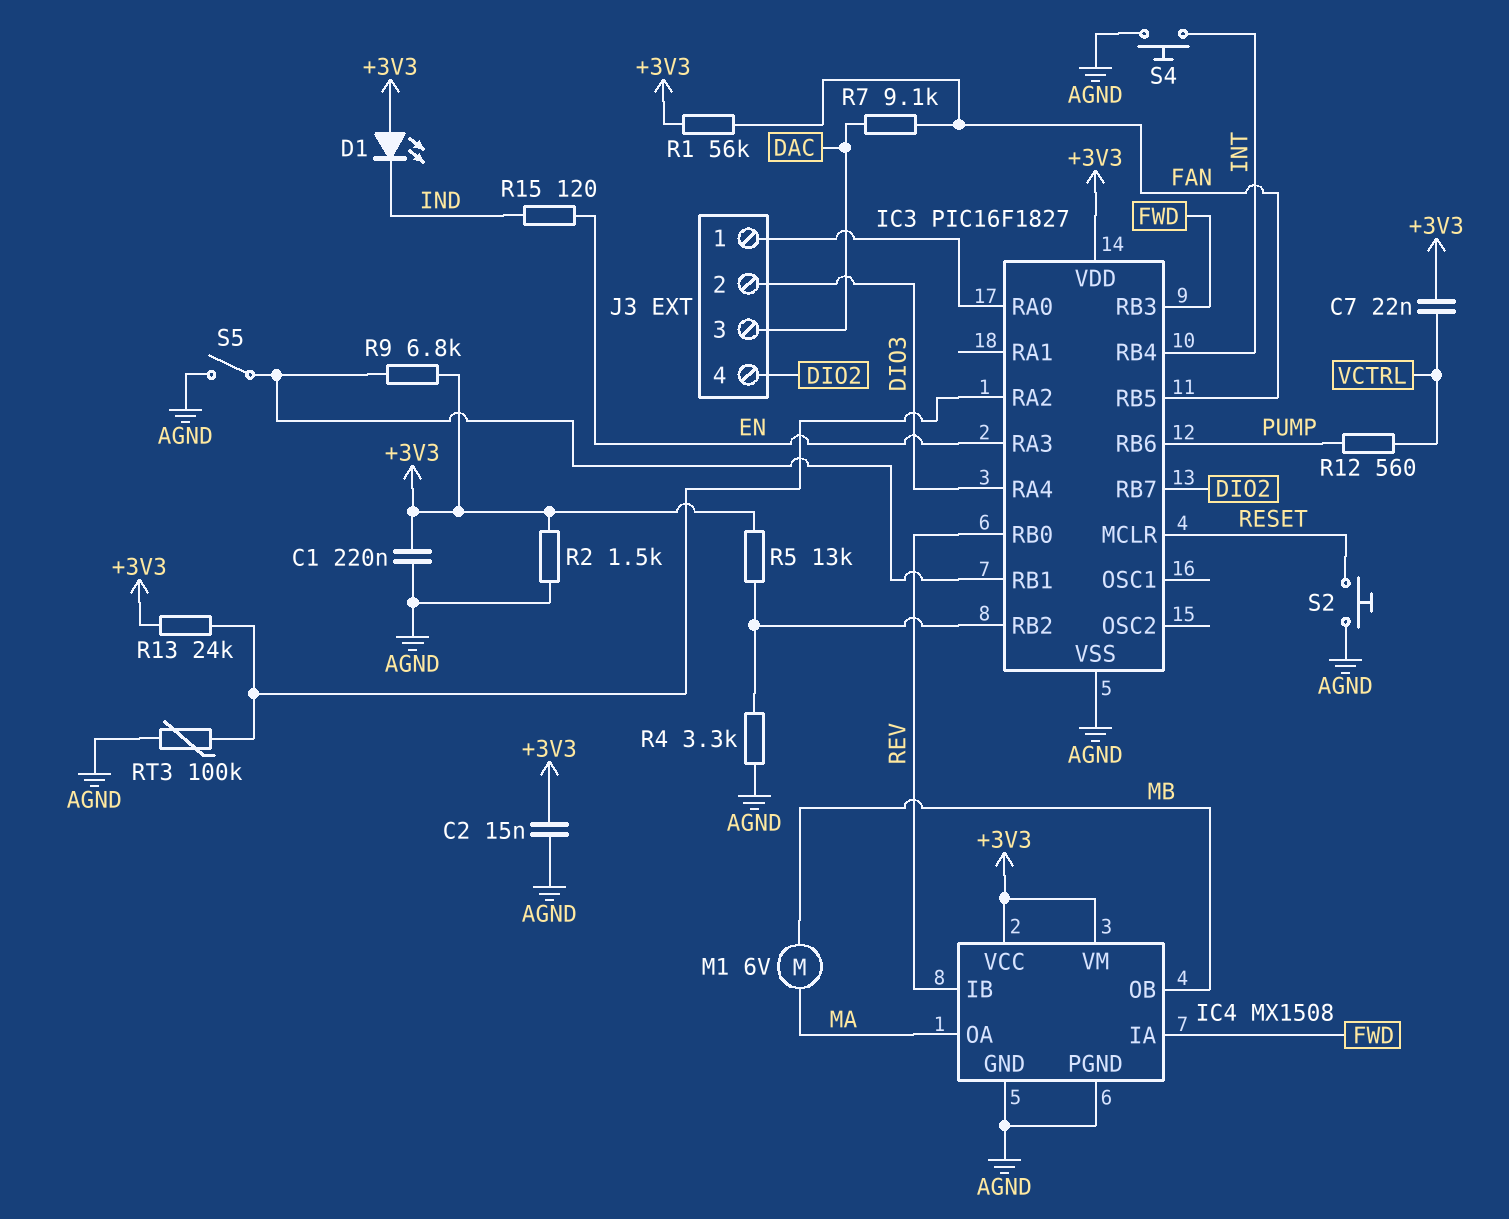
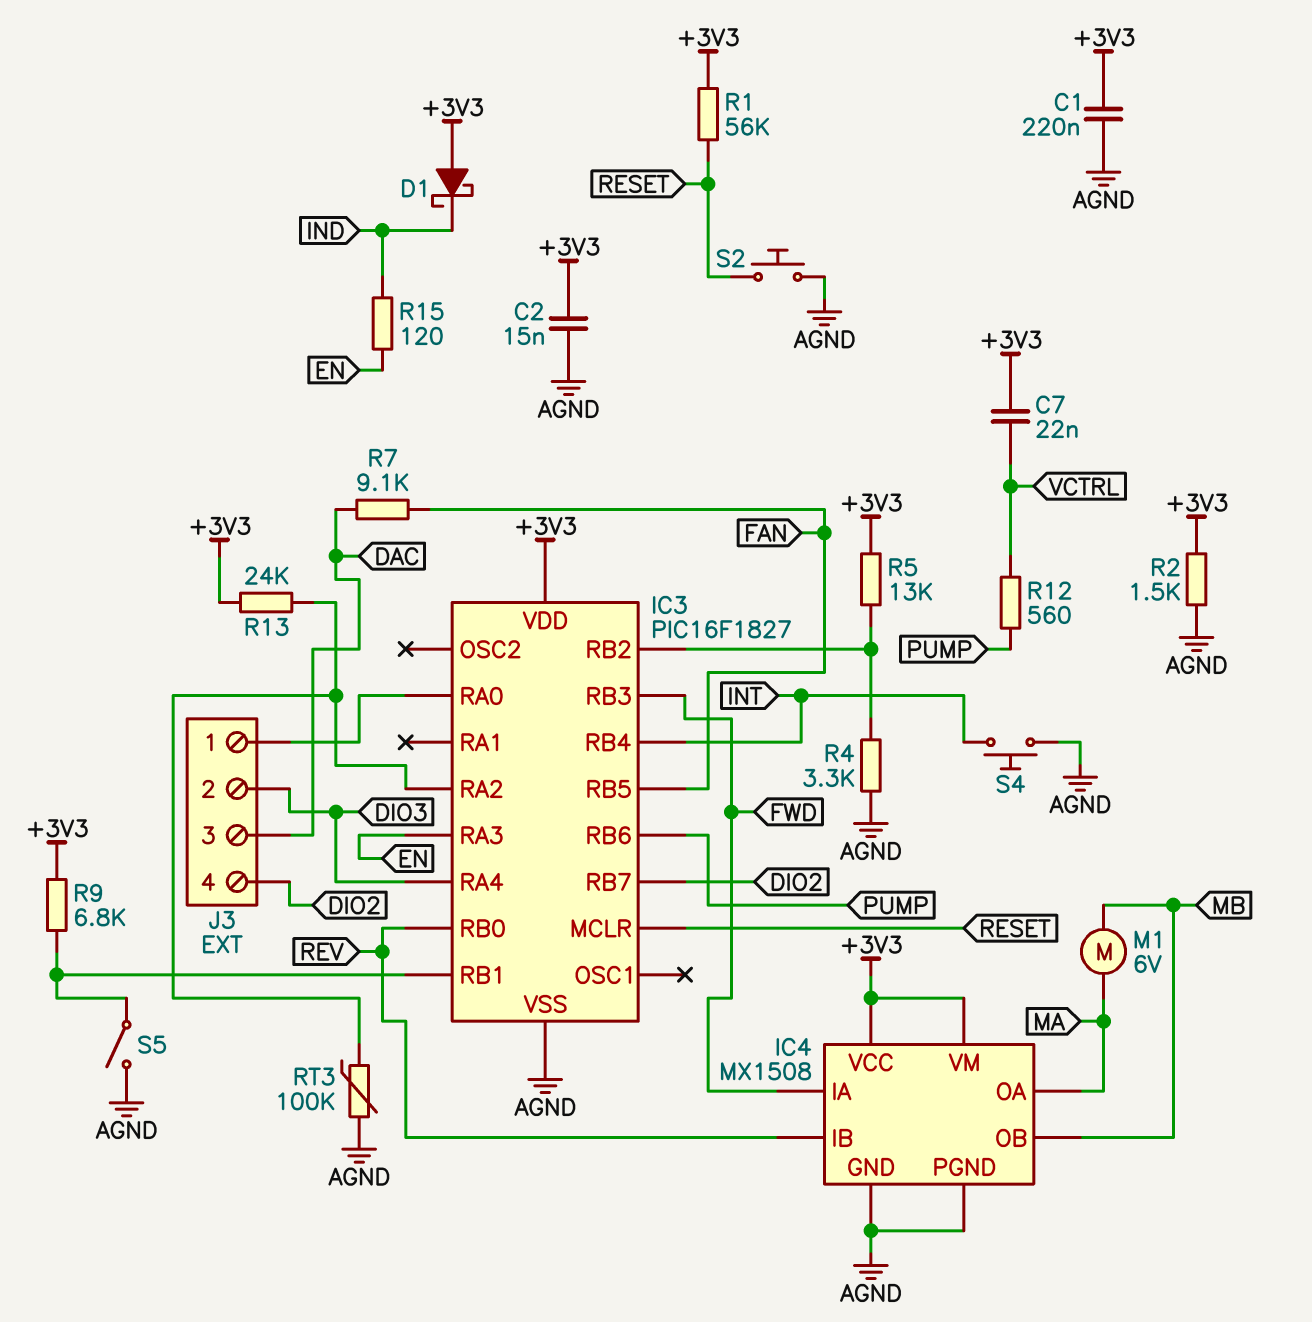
D1: LED (A +3V3, K IND) -> schottky (A +3V3, K IND)
R1: 56k (+3V3, FAN) -> 56k (+3V3, RESET)

